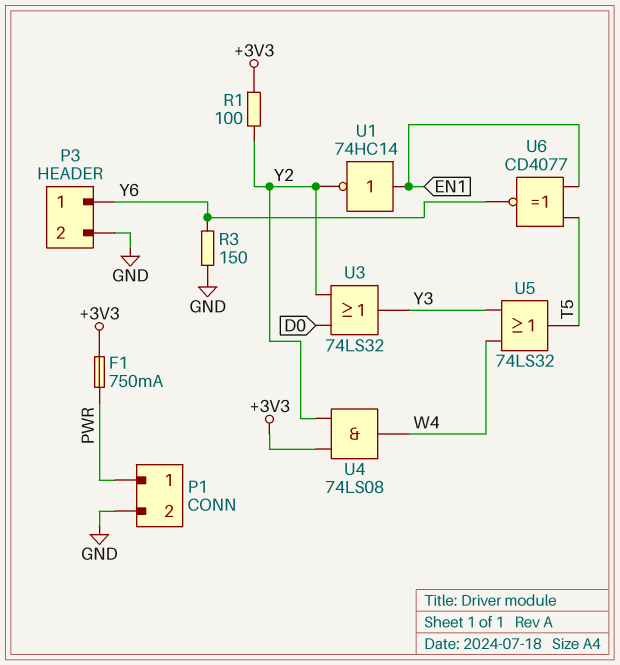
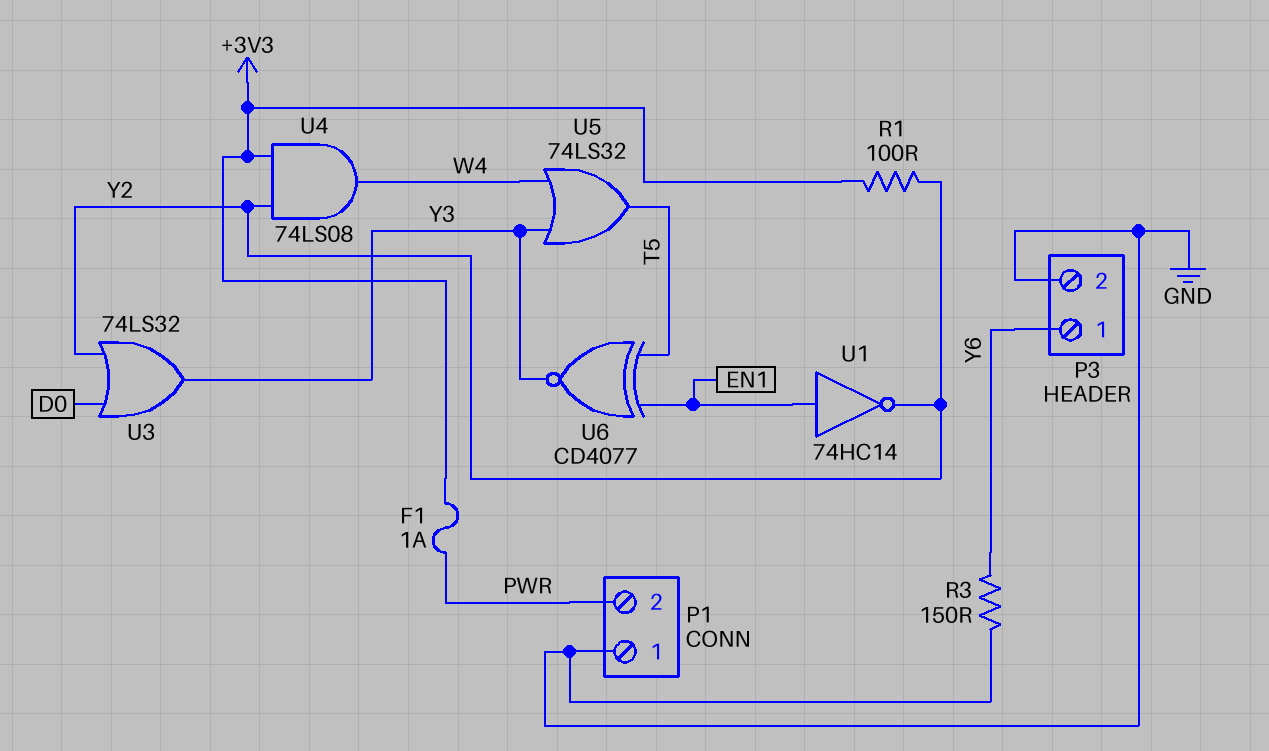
F1: 750mA (+3V3, PWR) -> 1A (+3V3, PWR)
P1 pin 1: PWR -> GND
P1 pin 2: GND -> PWR
U6: XNOR CD4077 (in EN1, in T5, out Y6) -> XNOR CD4077 (in EN1, in T5, out Y3)

